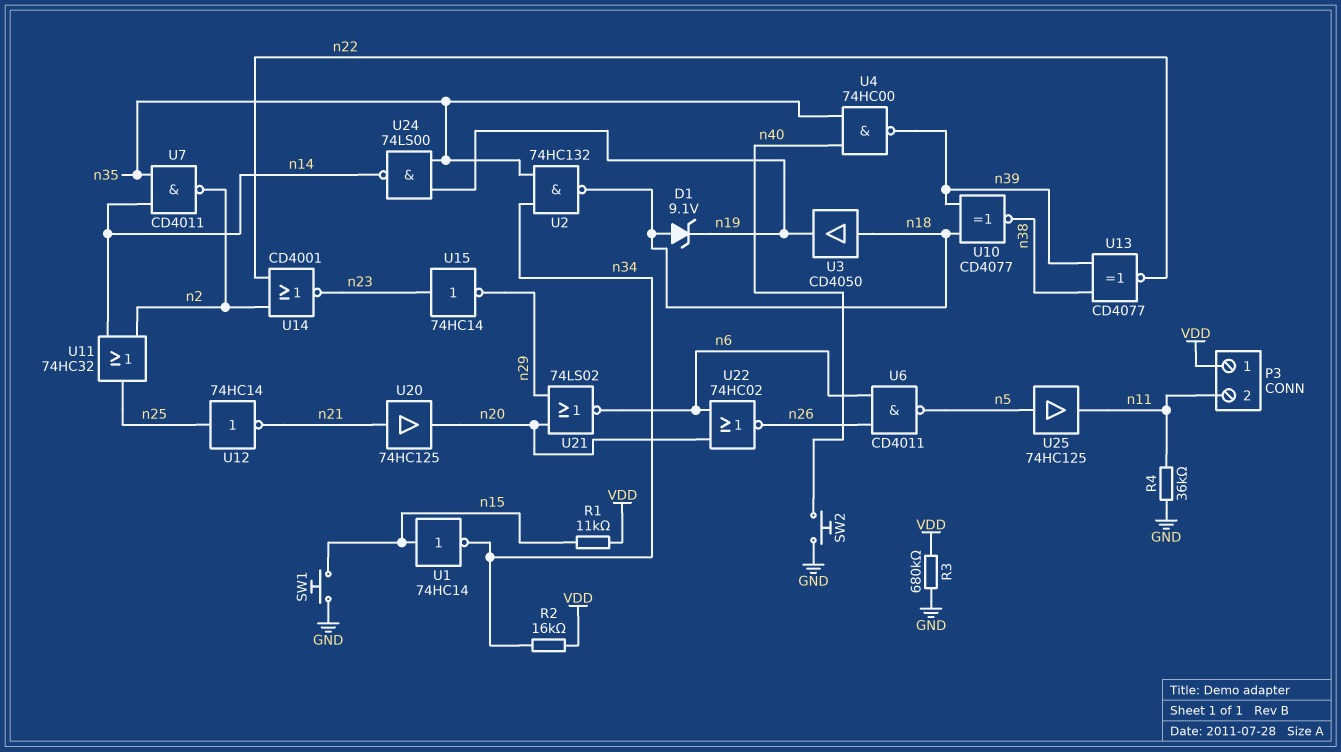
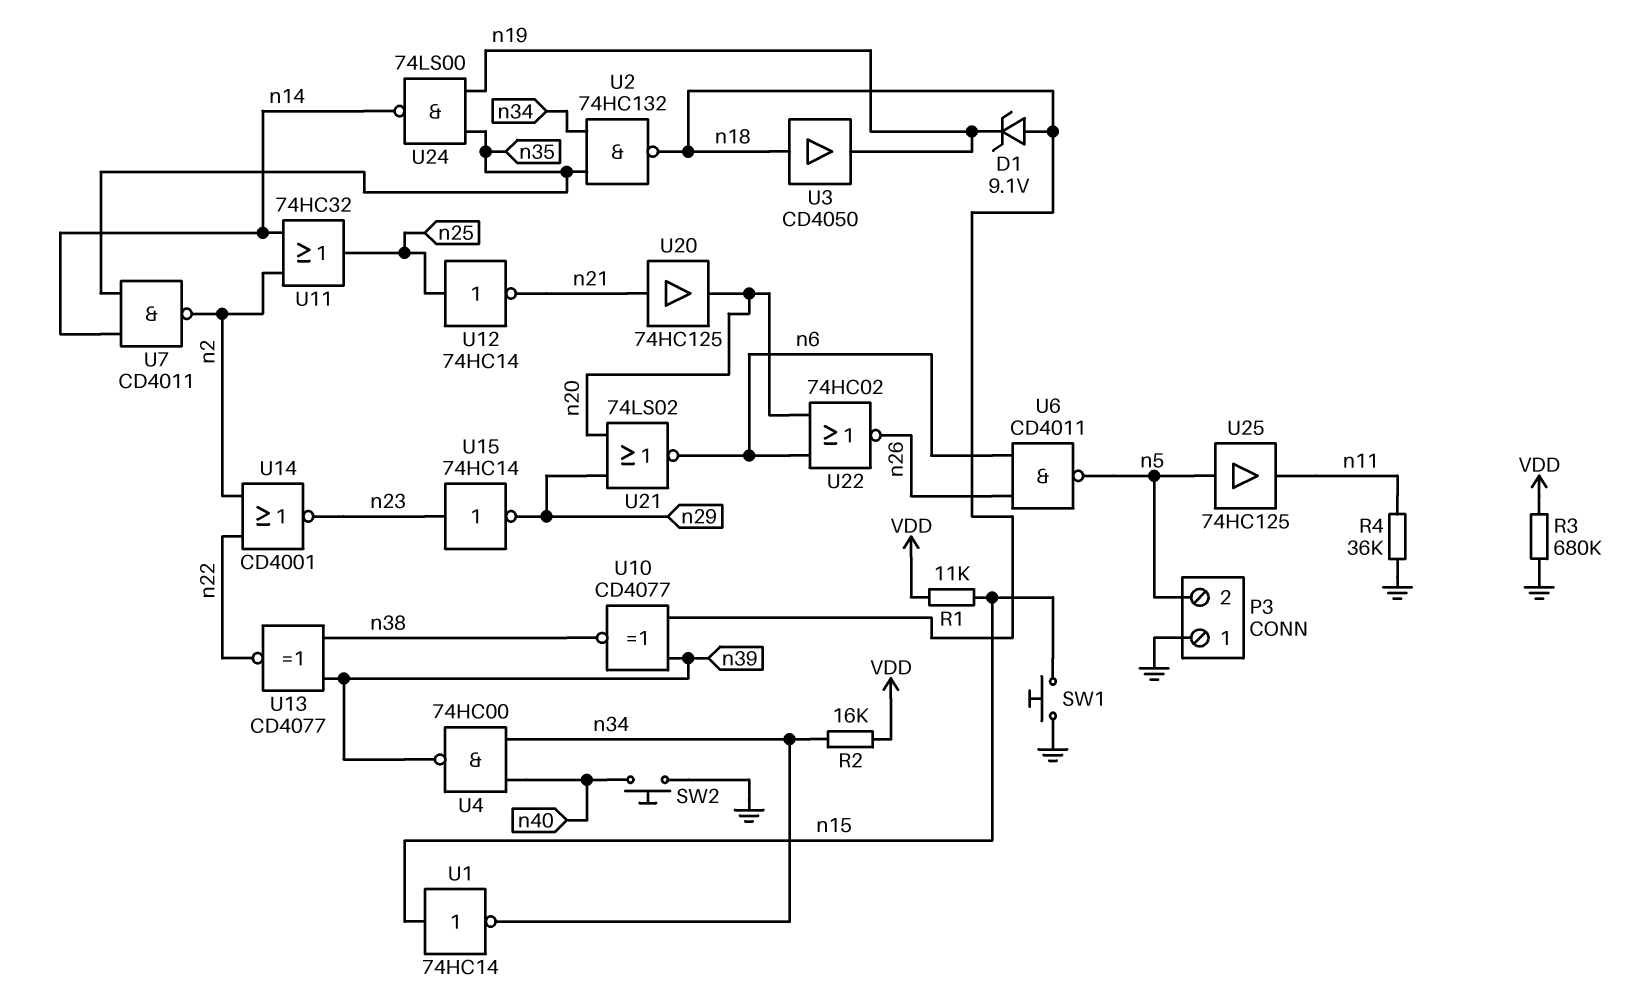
P3 pin 1: VDD -> GND
P3 pin 2: n11 -> n5
U4: NAND 74HC00 (in n35, in n40, out n39) -> NAND 74HC00 (in n34, in n40, out n39)

